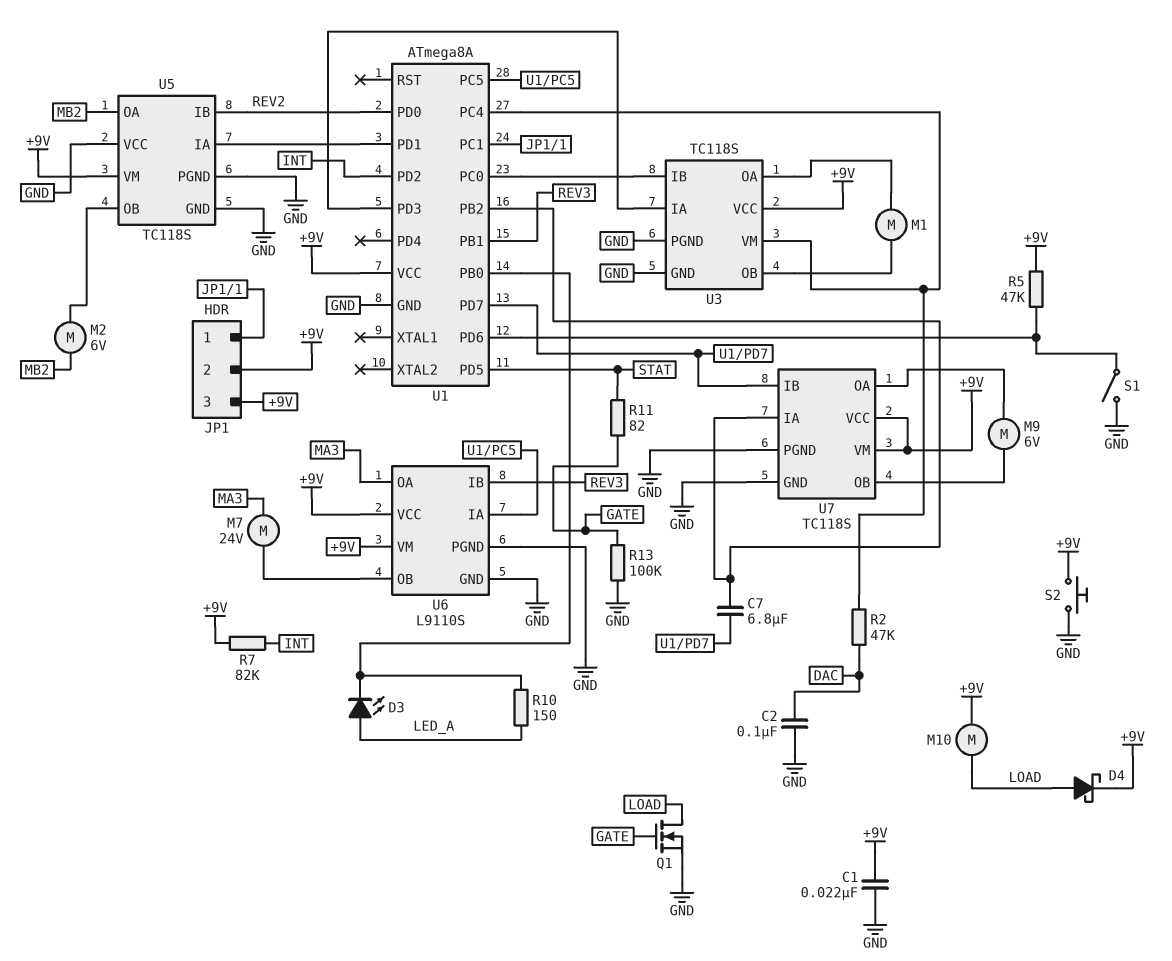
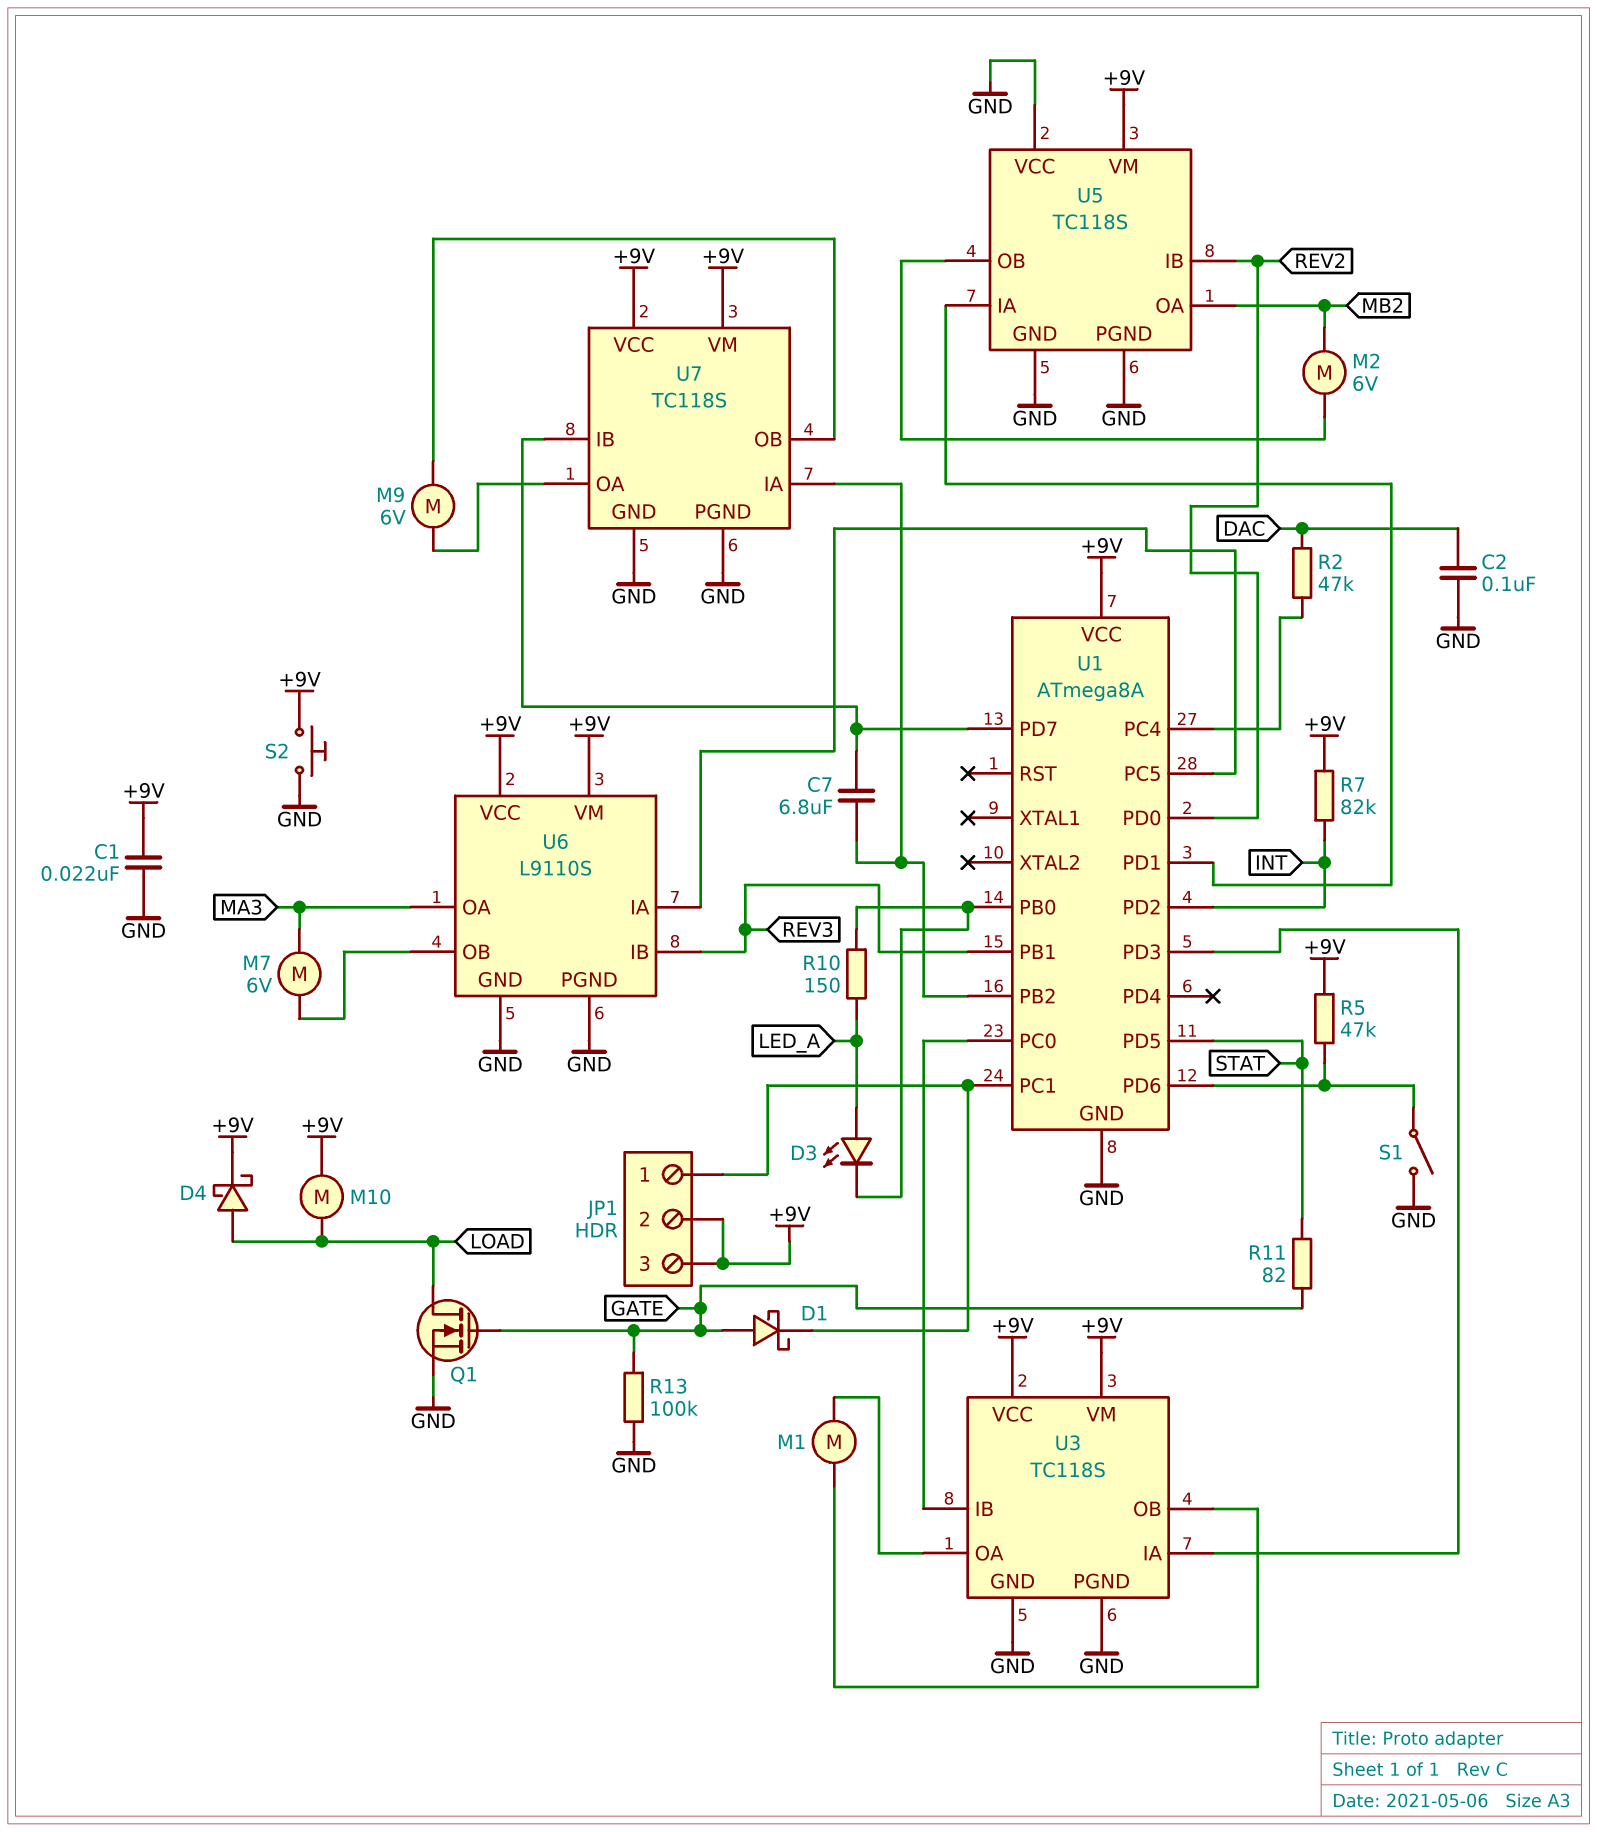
D1: none -> schottky (A GATE, K JP1/1)
M7: motor 24V (MA3, U6/OB) -> motor 6V (MA3, U6/OB)
U3 pin VM: U1/PC4 -> +9V

